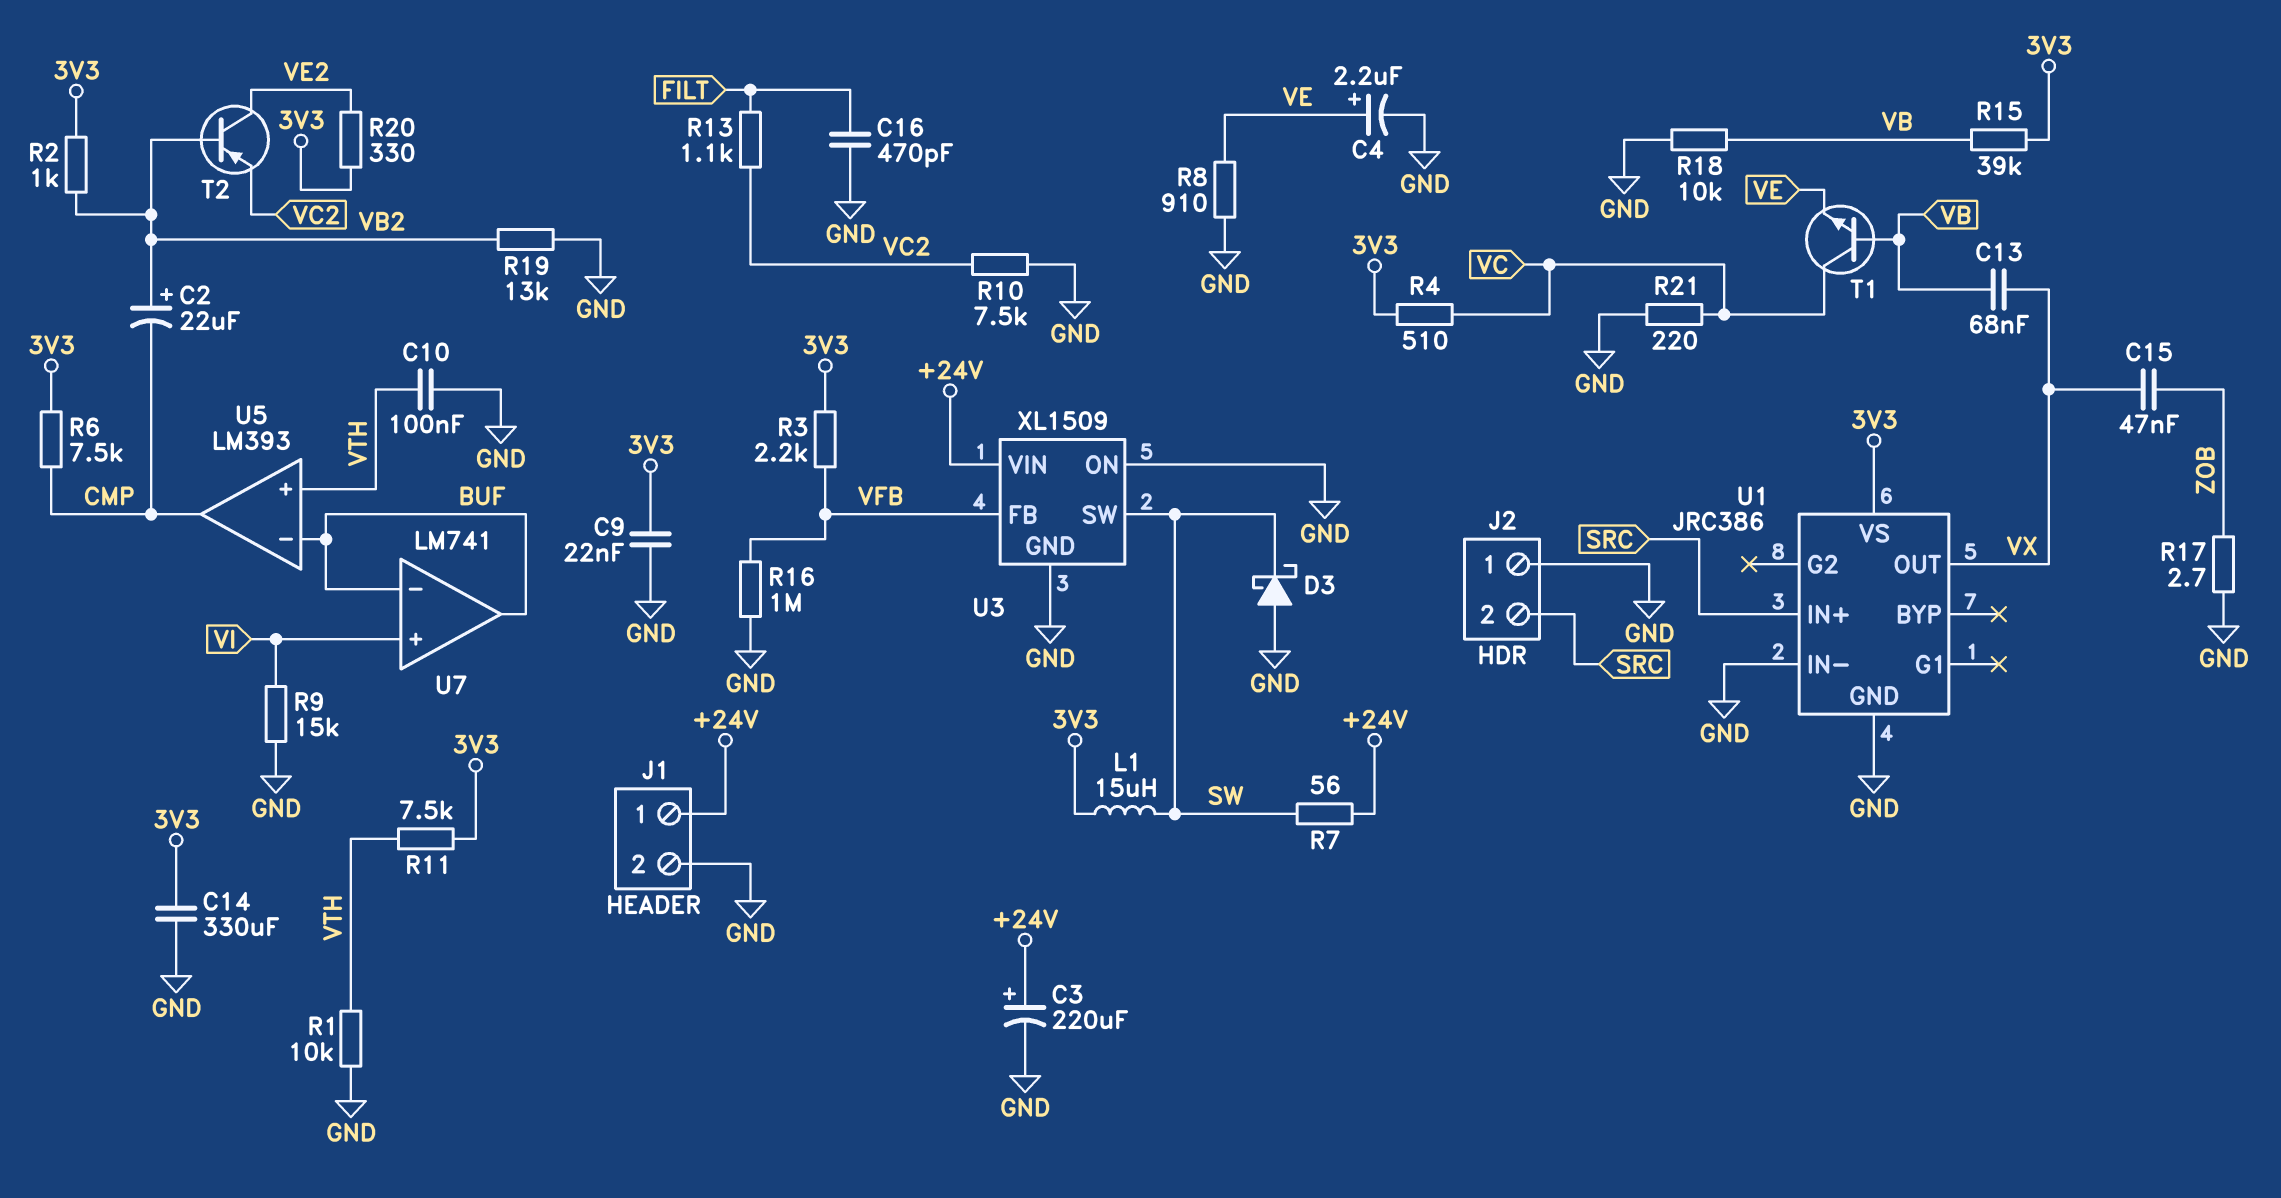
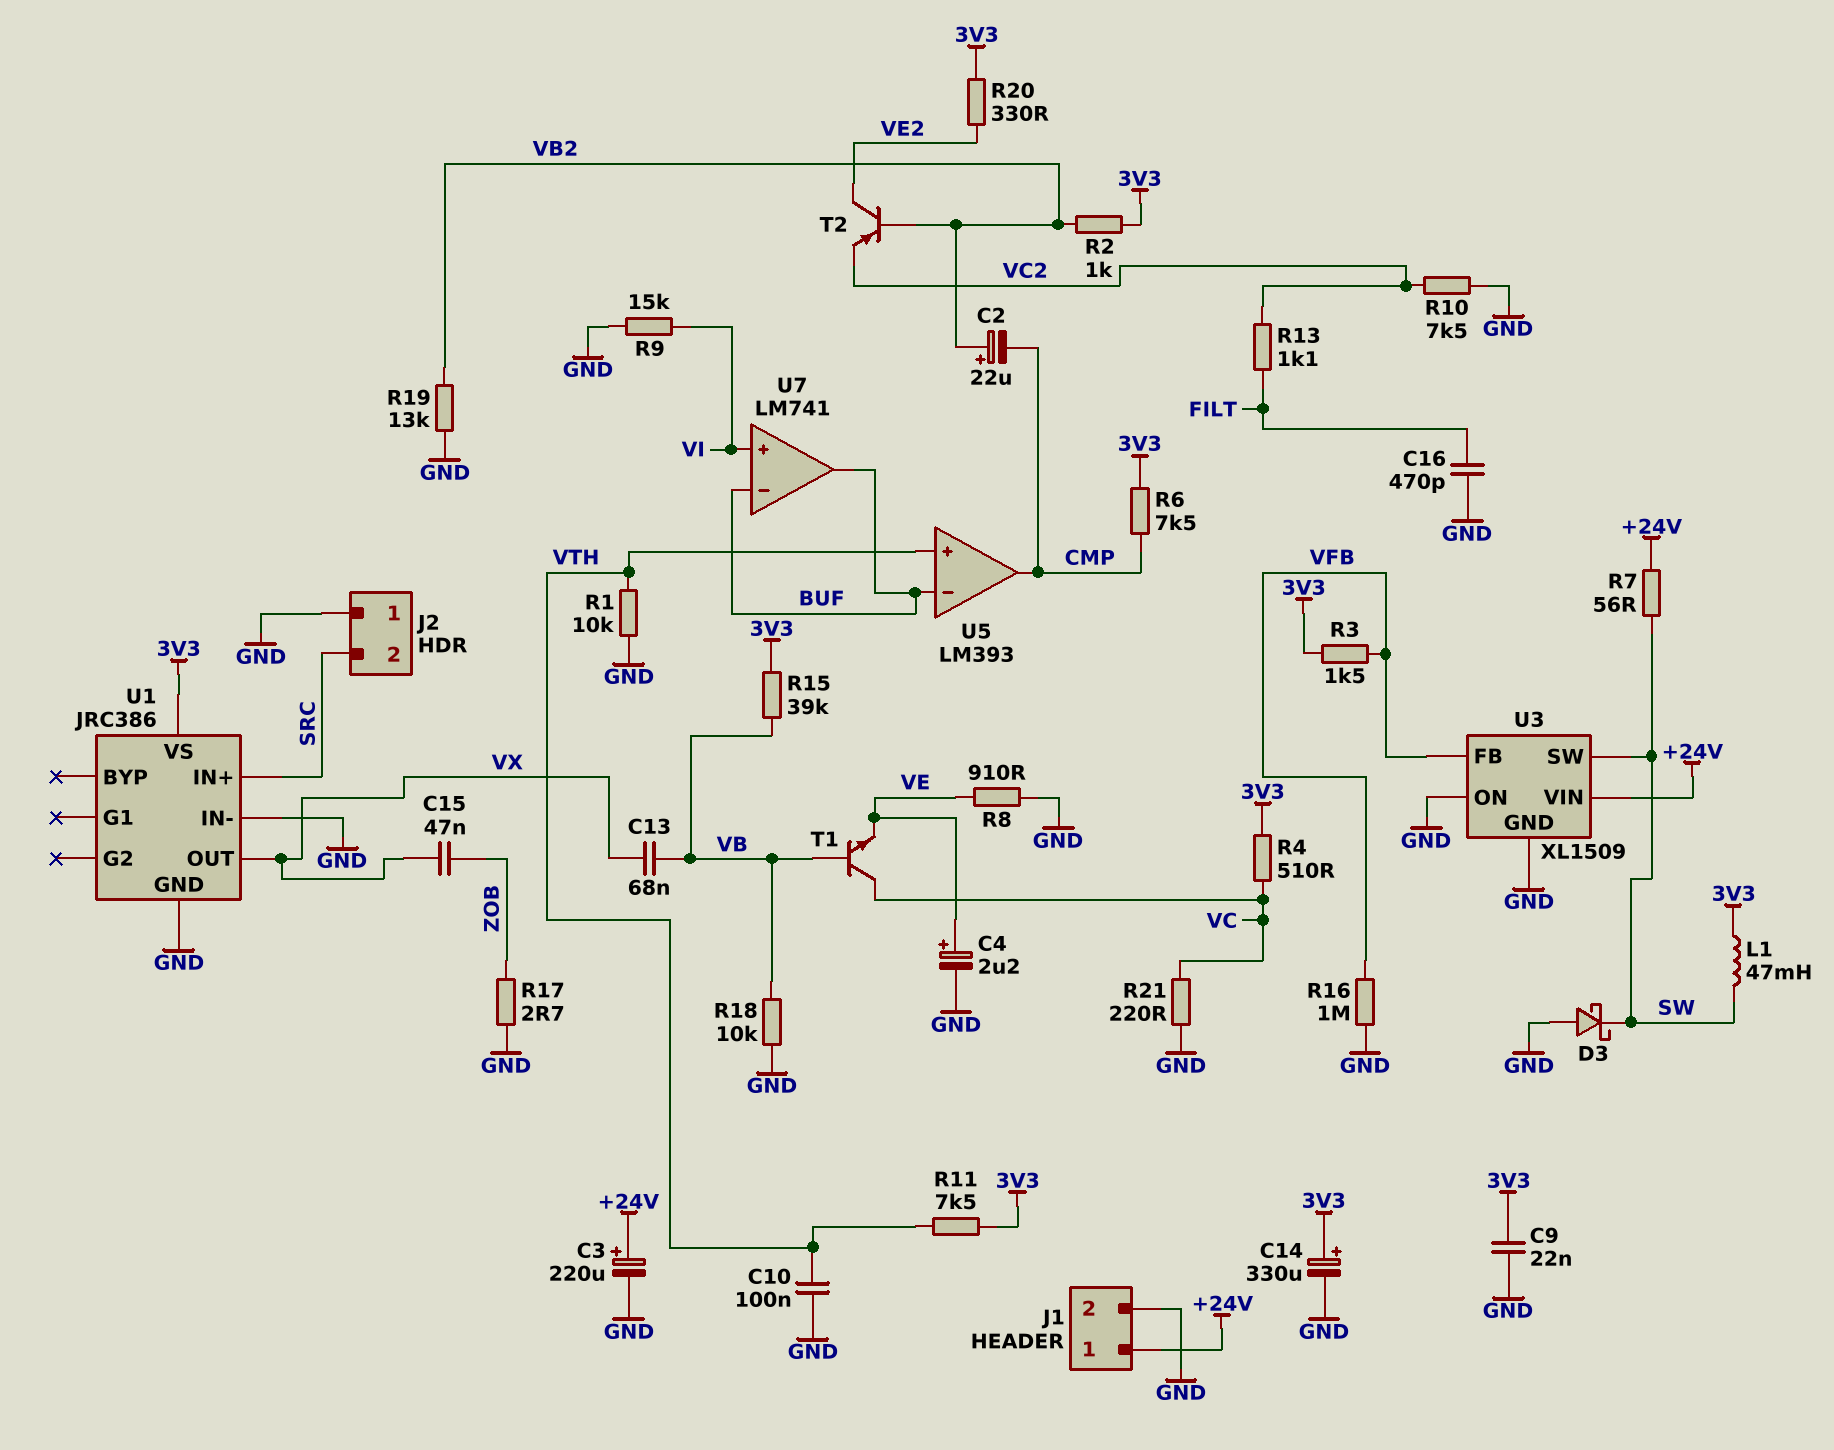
C14: 330uF (3V3, GND) -> 330uF (plus 3V3, minus GND)
L1: 15uH (3V3, SW) -> 47mH (3V3, SW)
R3: 2.2k (3V3, VFB) -> 1.5k (3V3, VFB)

